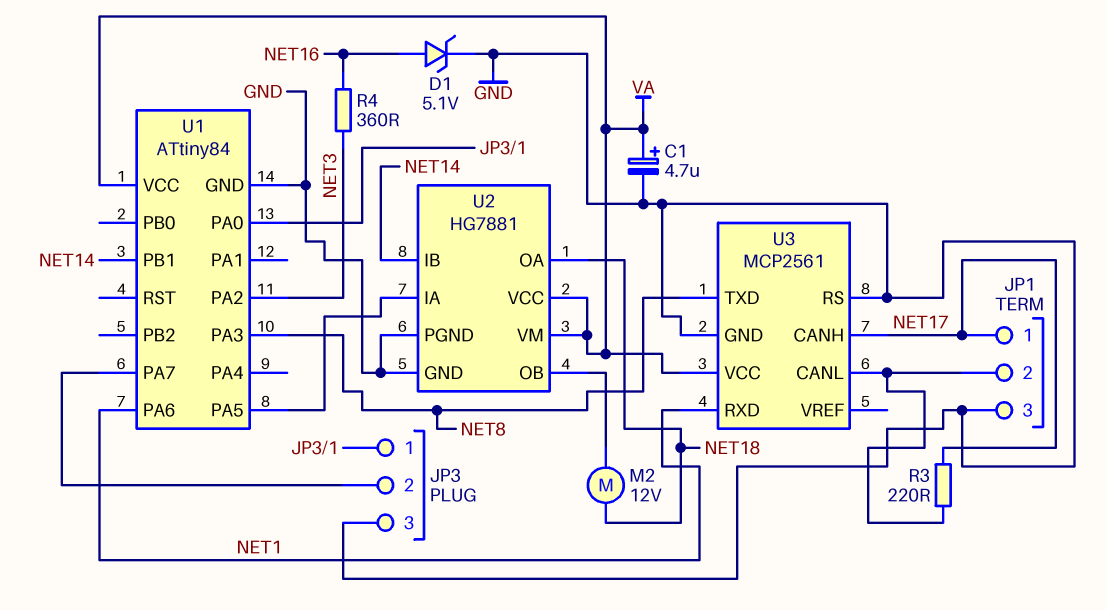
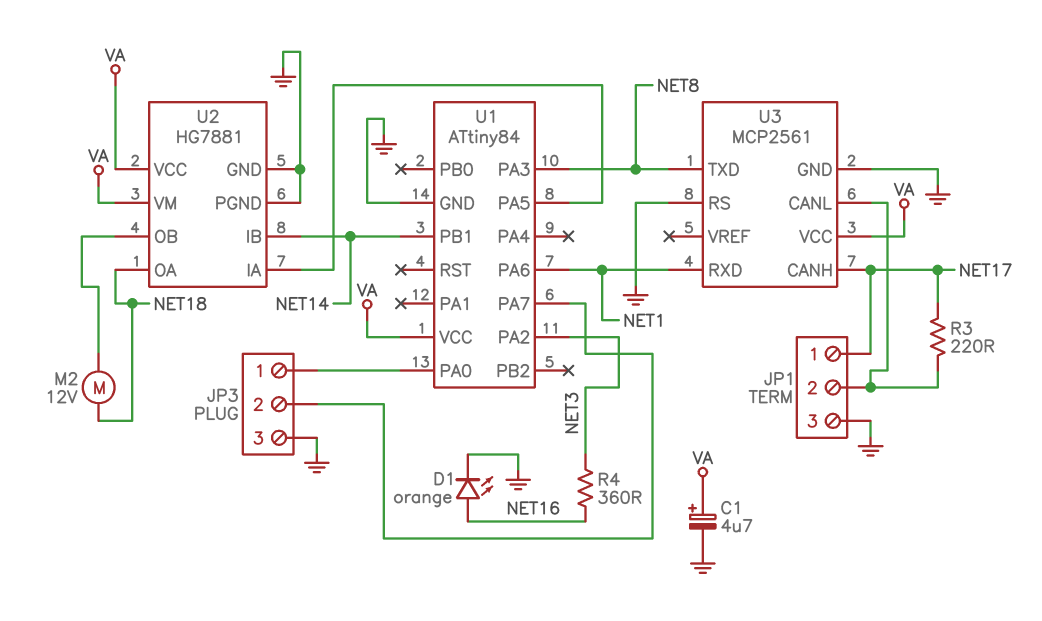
D1: zener 5.1V (A NET16, K GND) -> LED orange (A NET16, K GND)

